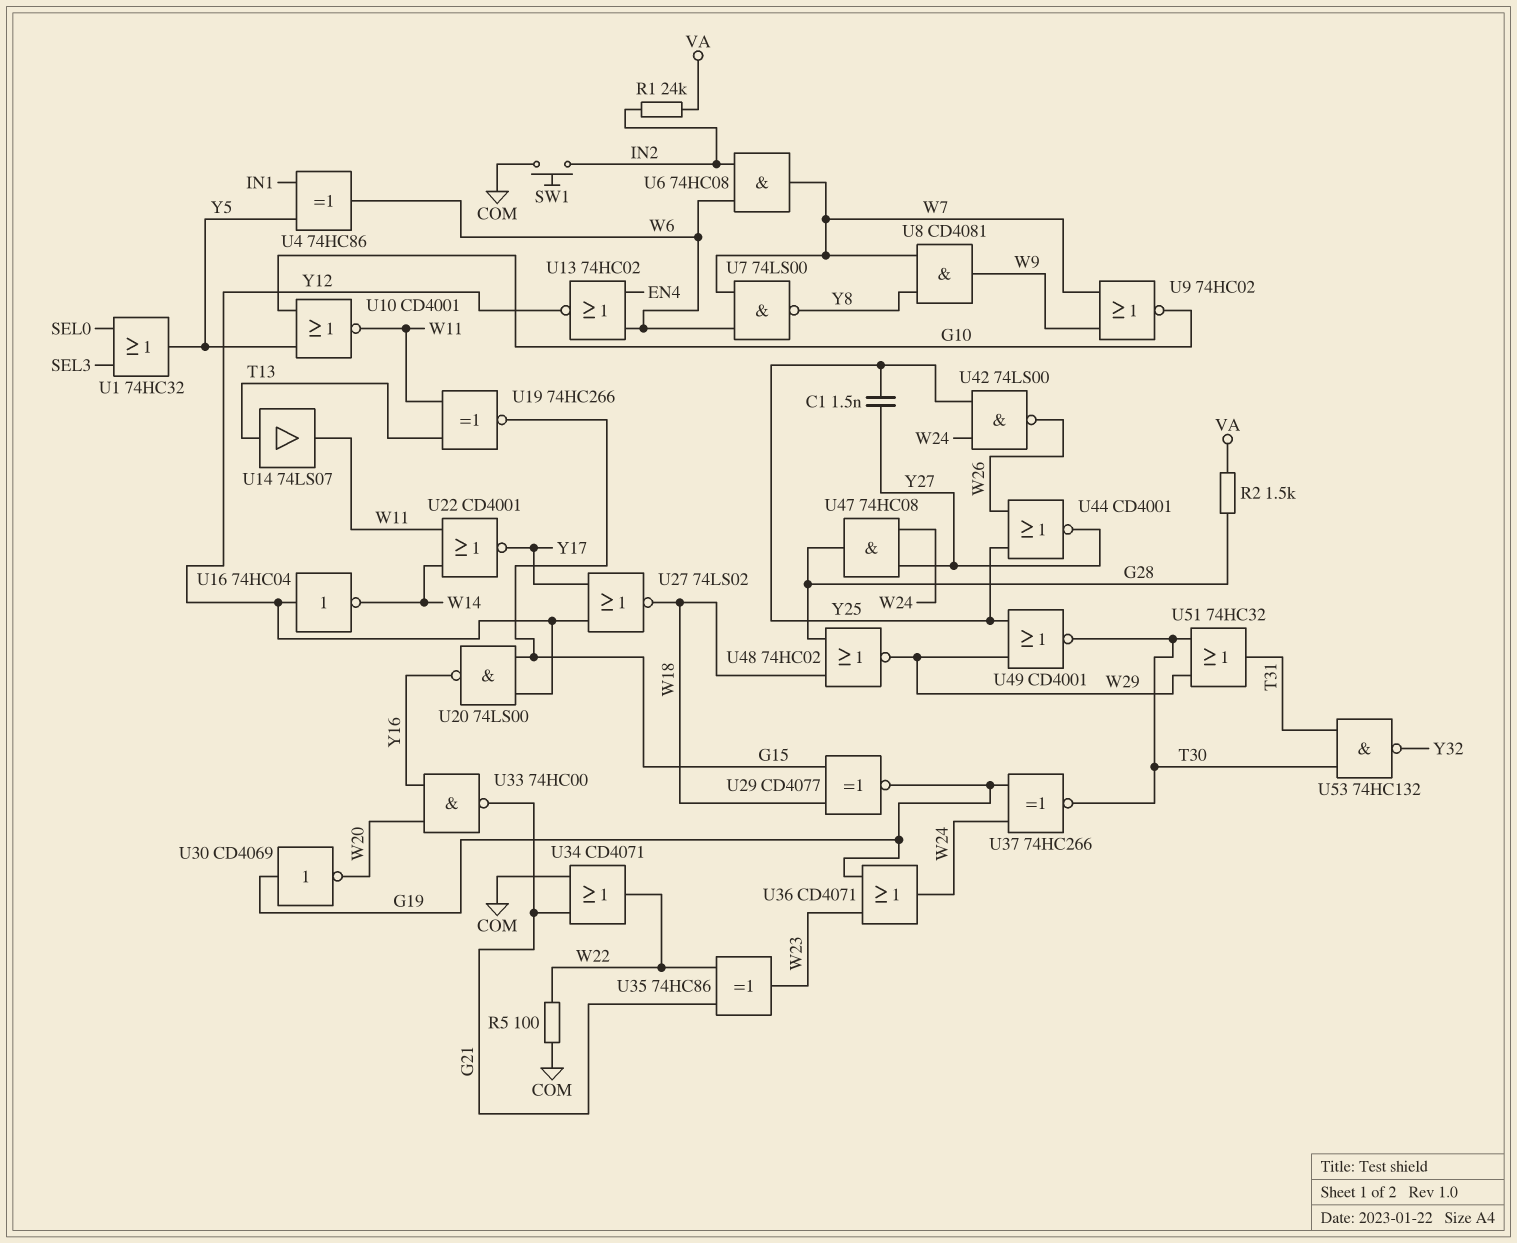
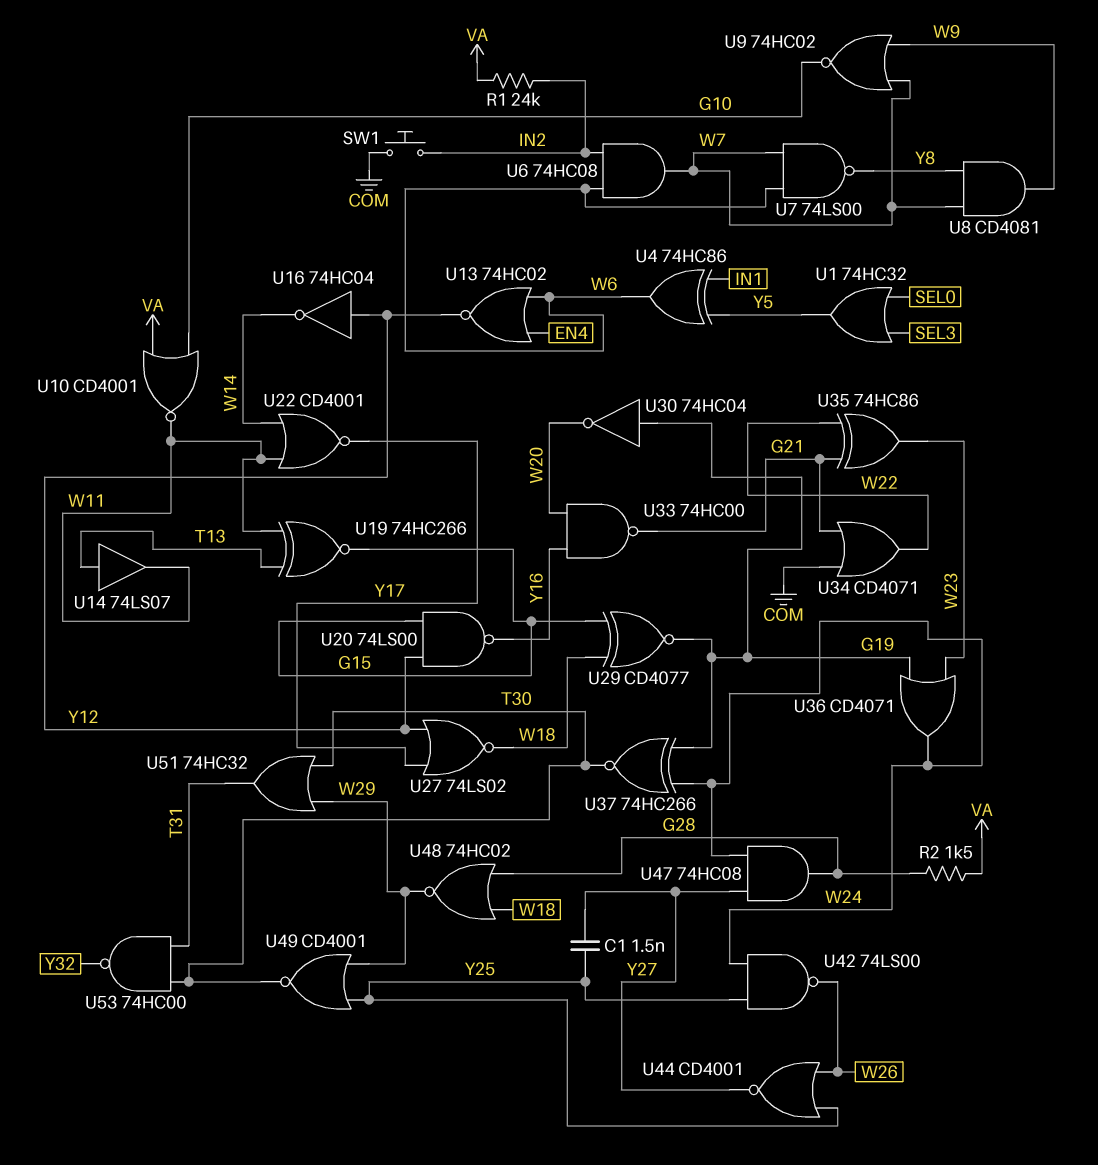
R5: 100 (COM, W22) -> none
U10: NOR CD4001 (in G10, in Y5, out W11) -> NOR CD4001 (in G10, in VA, out W11)
U30: NOT CD4069 (in G19, out W20) -> NOT 74HC04 (in G19, out W20)
U53: NAND 74HC132 (in T30, in T31, out Y32) -> NAND 74HC00 (in T30, in T31, out Y32)

